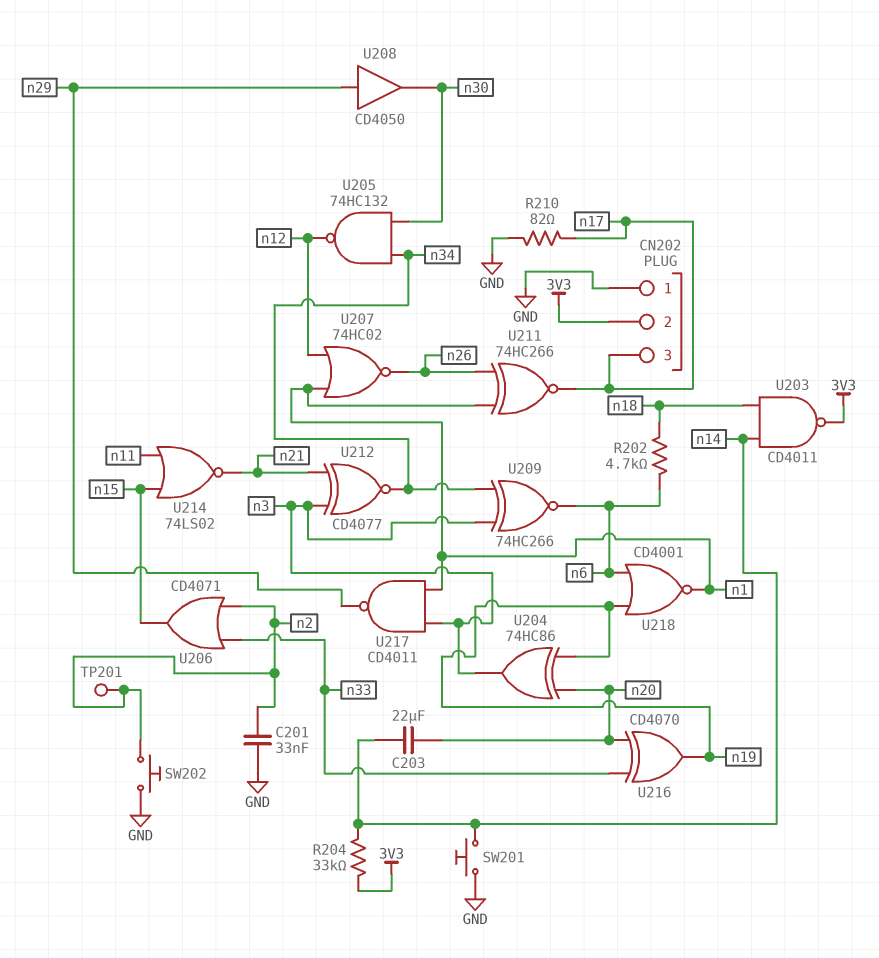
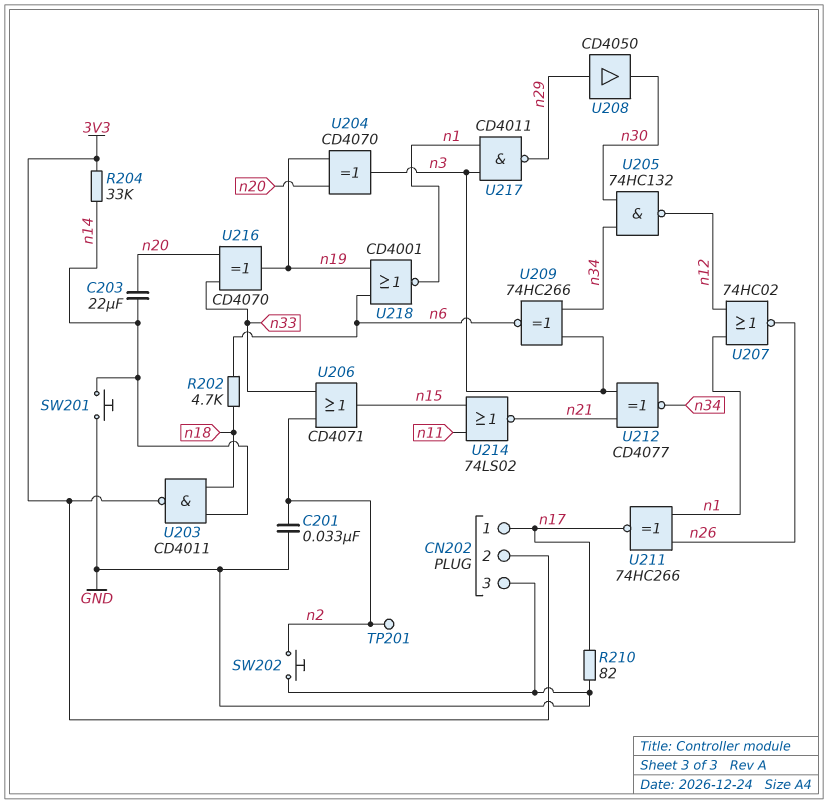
CN202 pin 1: GND -> n17
CN202 pin 3: n17 -> GND
U204: XOR 74HC86 (in n19, in n20, out n3) -> XOR CD4070 (in n19, in n20, out n3)

